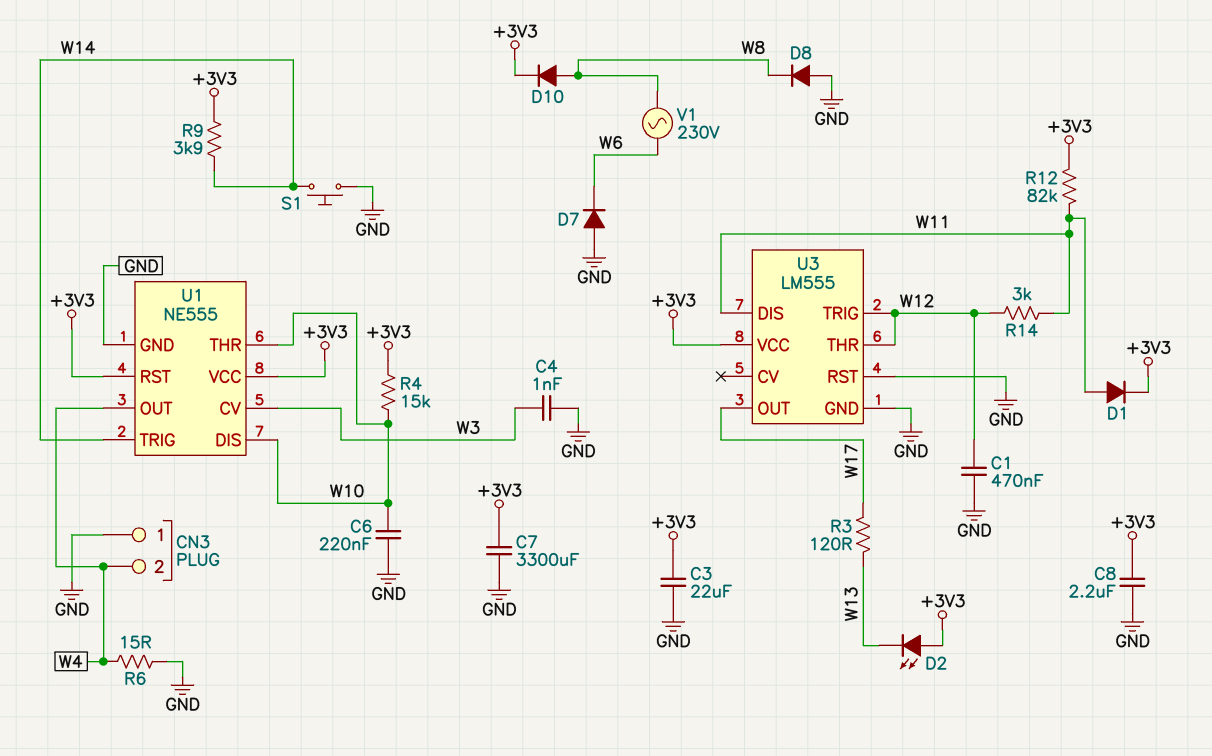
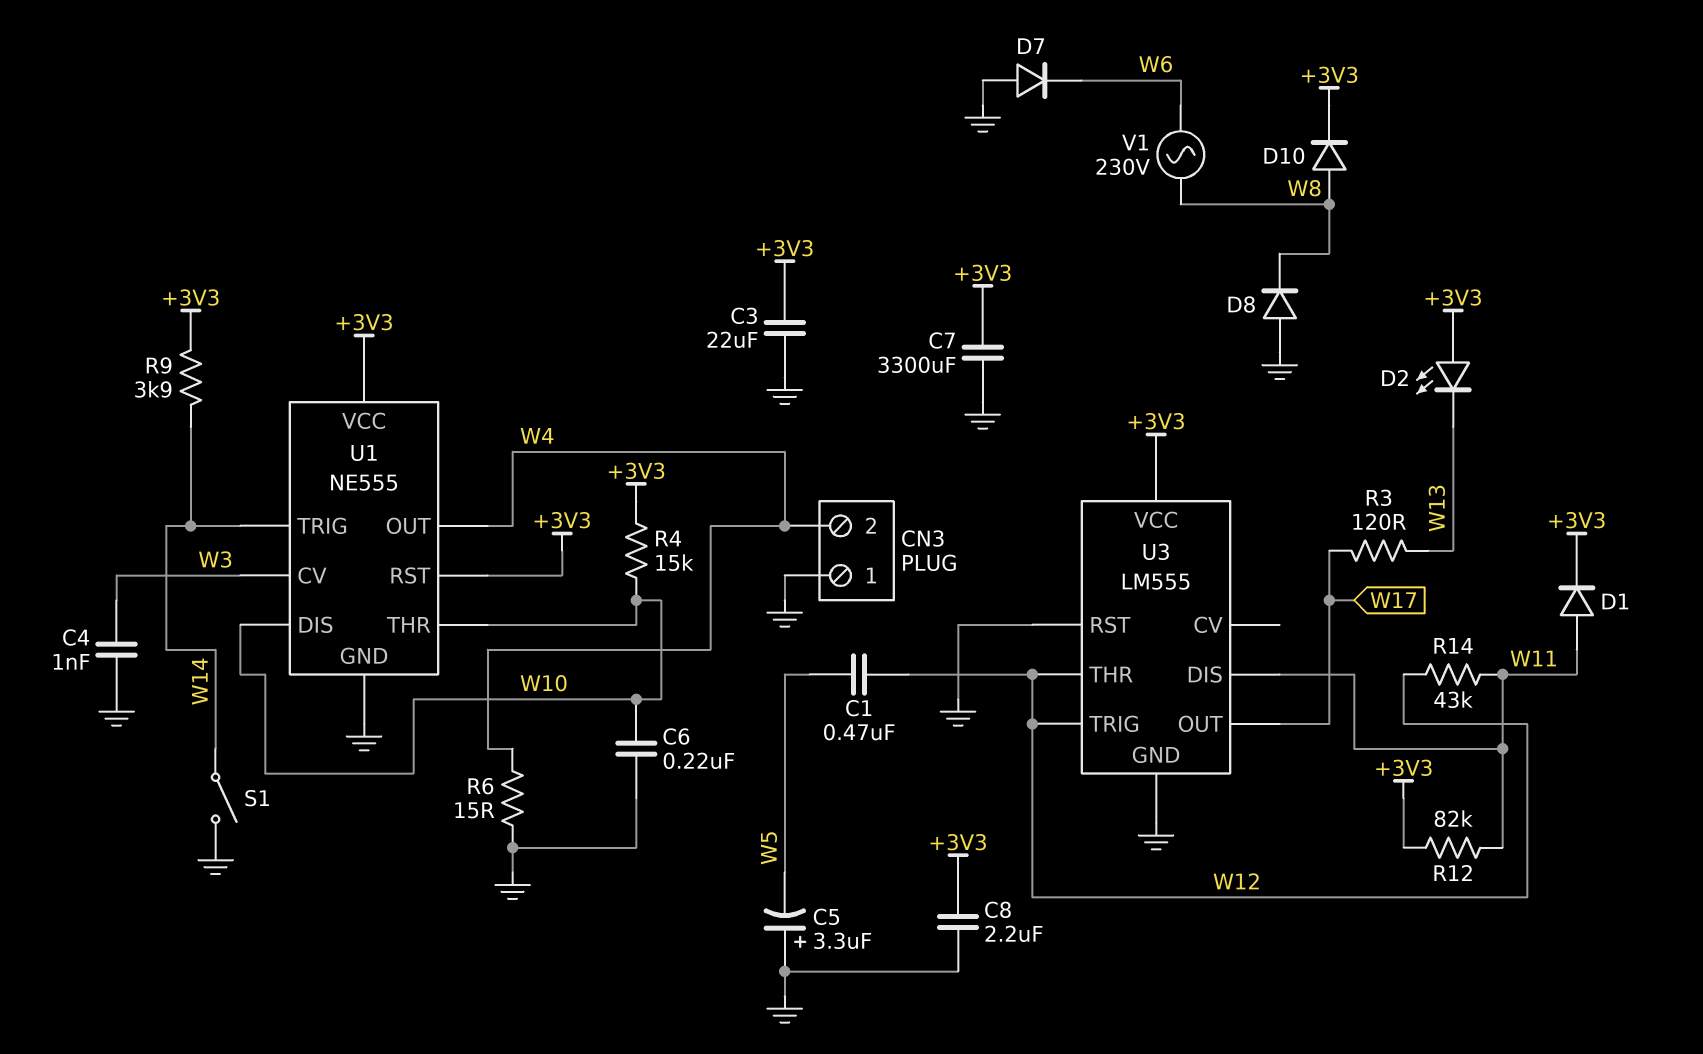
C1: 470nF (GND, W12) -> 470nF (W5, W12)
C5: none -> 3.3uF (plus GND, minus W5)
R14: 3k (W11, W12) -> 43k (W11, W12)
S1: button (GND, W14) -> switch (GND, W14)

